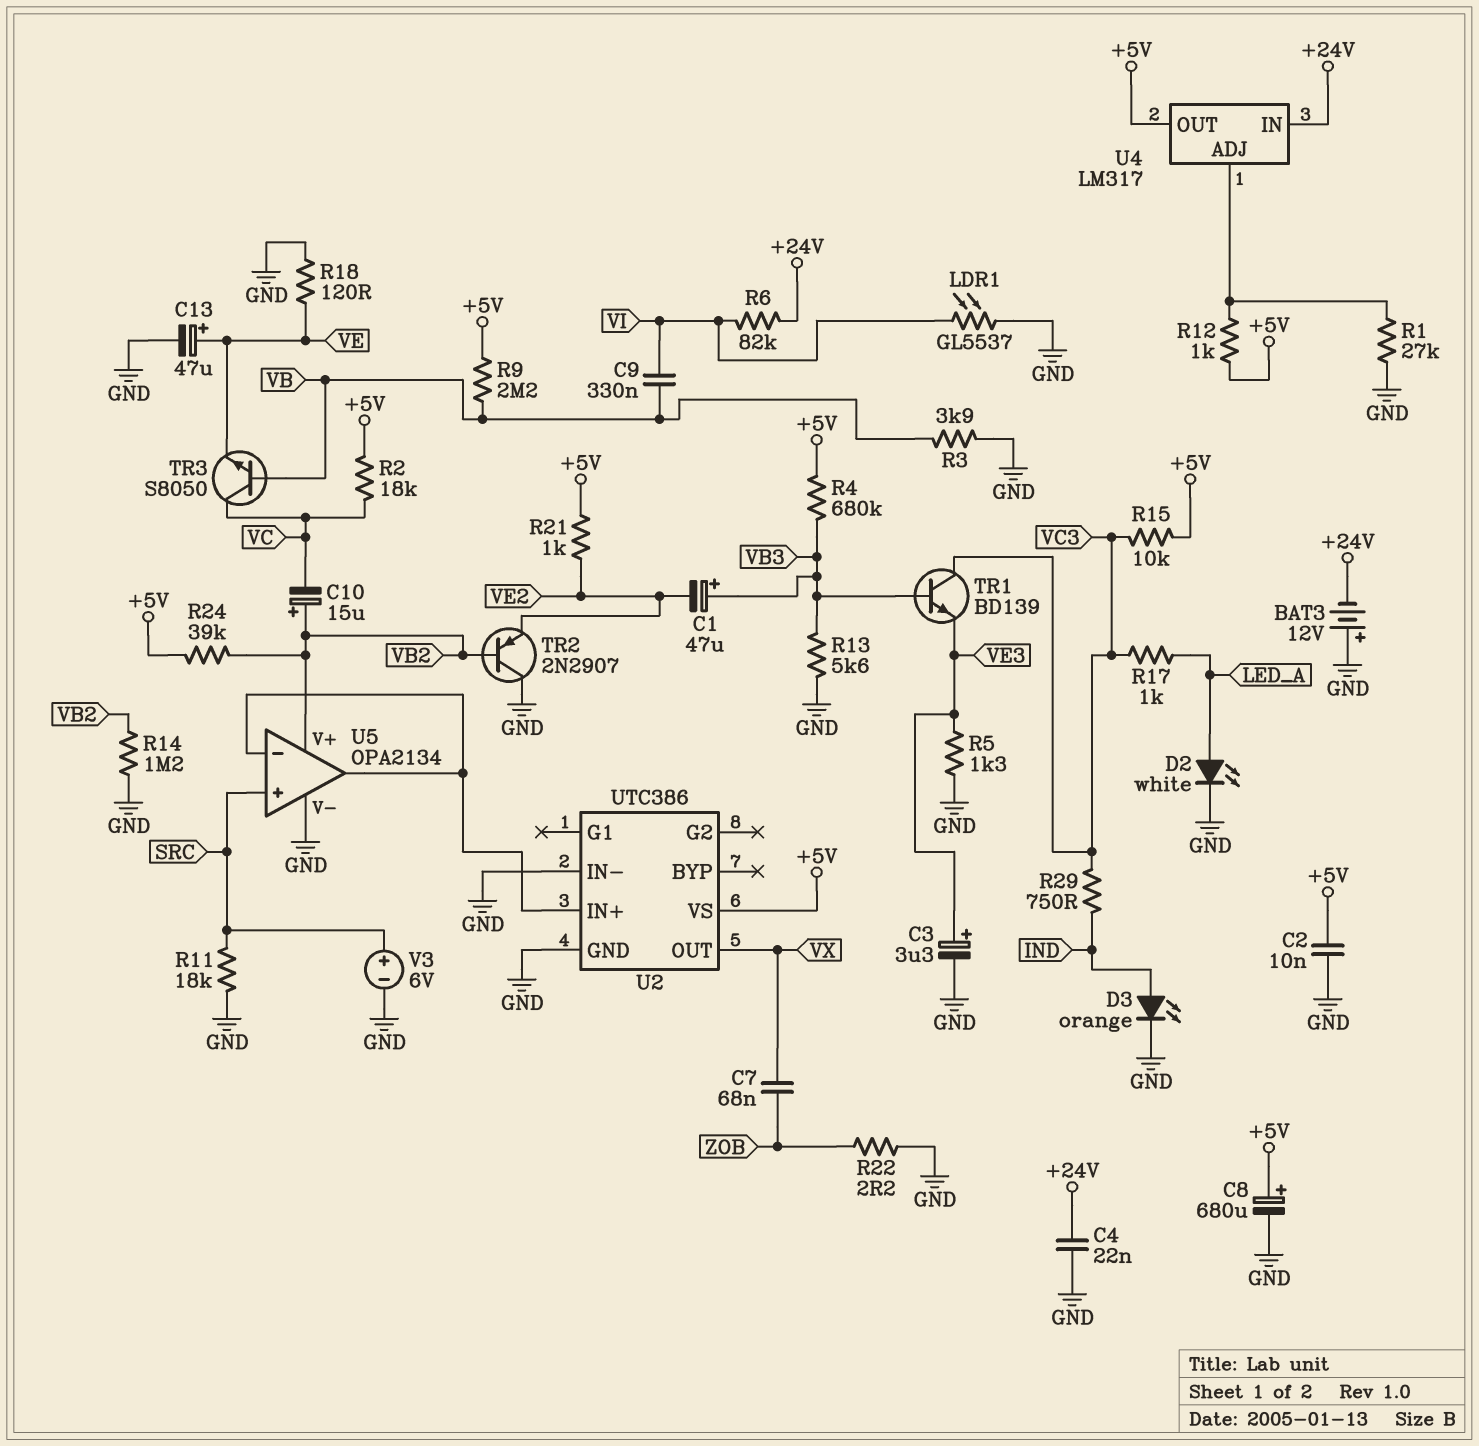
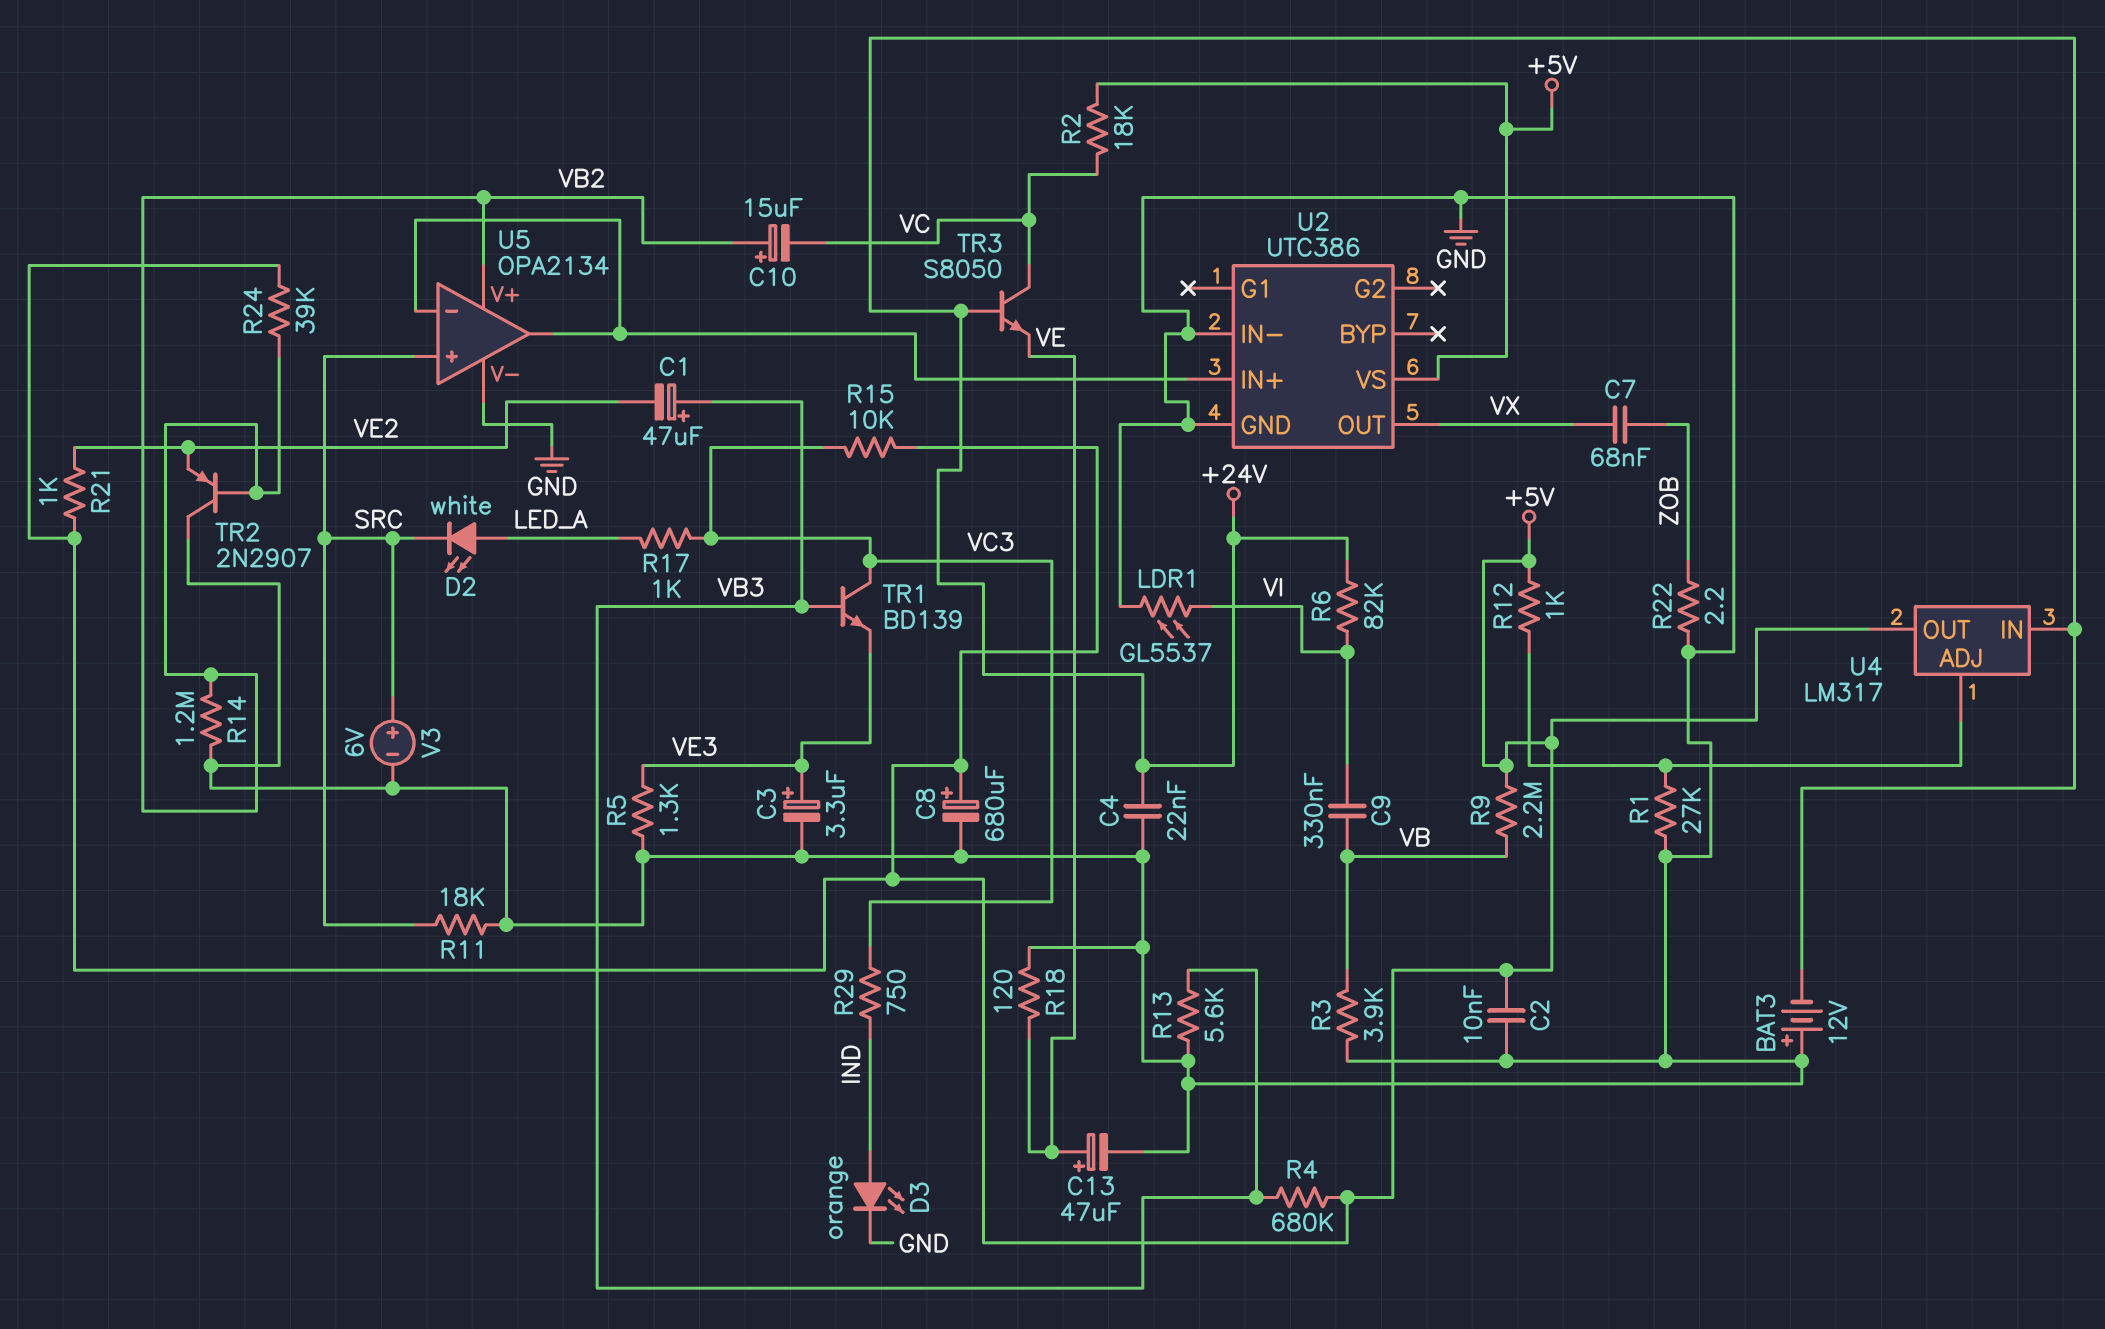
D2: LED white (A LED_A, K GND) -> LED white (A LED_A, K SRC)
TR3: NPN S8050 (B VB, C VC, E VE) -> NPN S8050 (B +24V, C VC, E VE)

